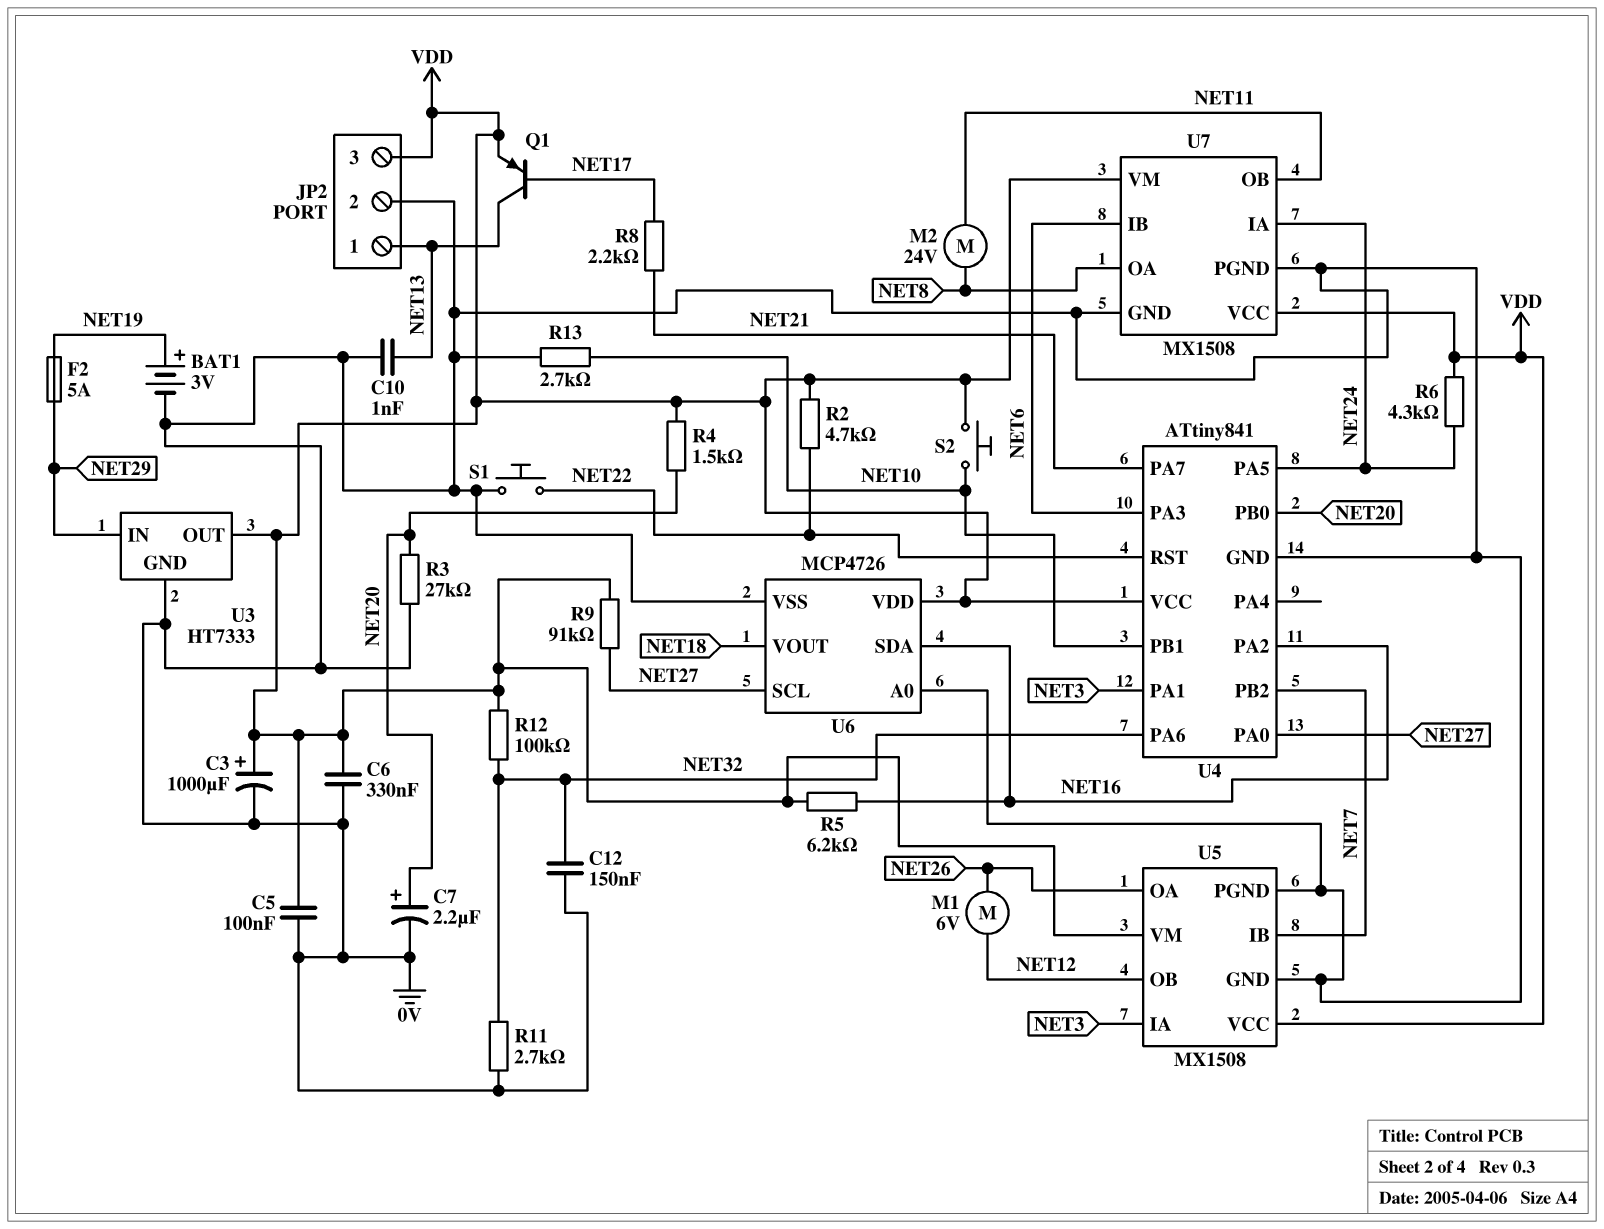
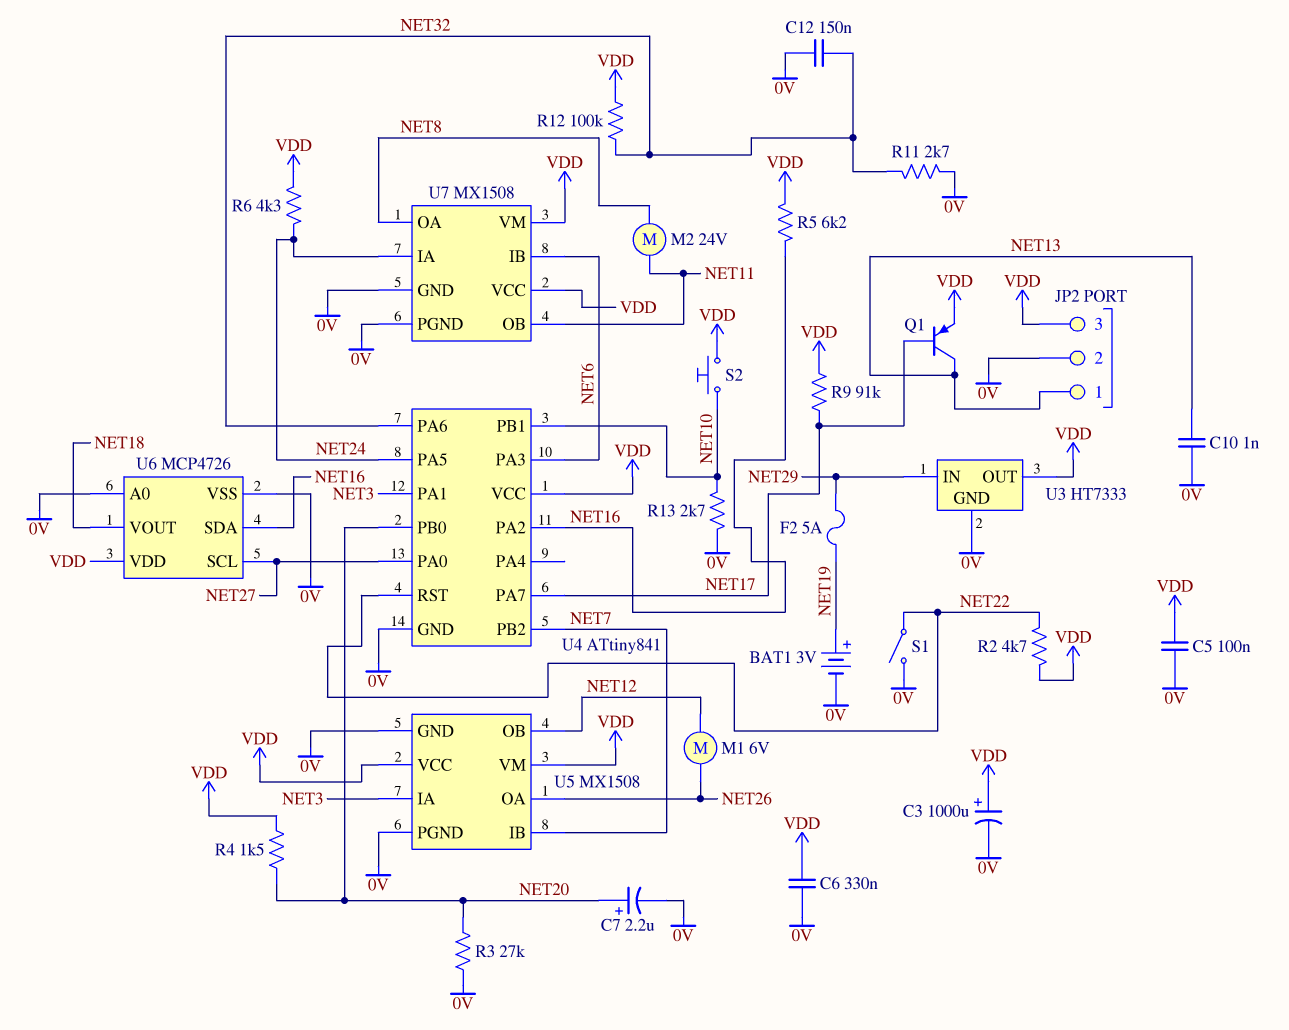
R8: 2.2k (NET17, NET21) -> none
R9: 91k (NET27, VDD) -> 91k (NET17, VDD)
S1: button (0V, NET22) -> switch (0V, NET22)
U4 pin PA7: NET21 -> NET17

